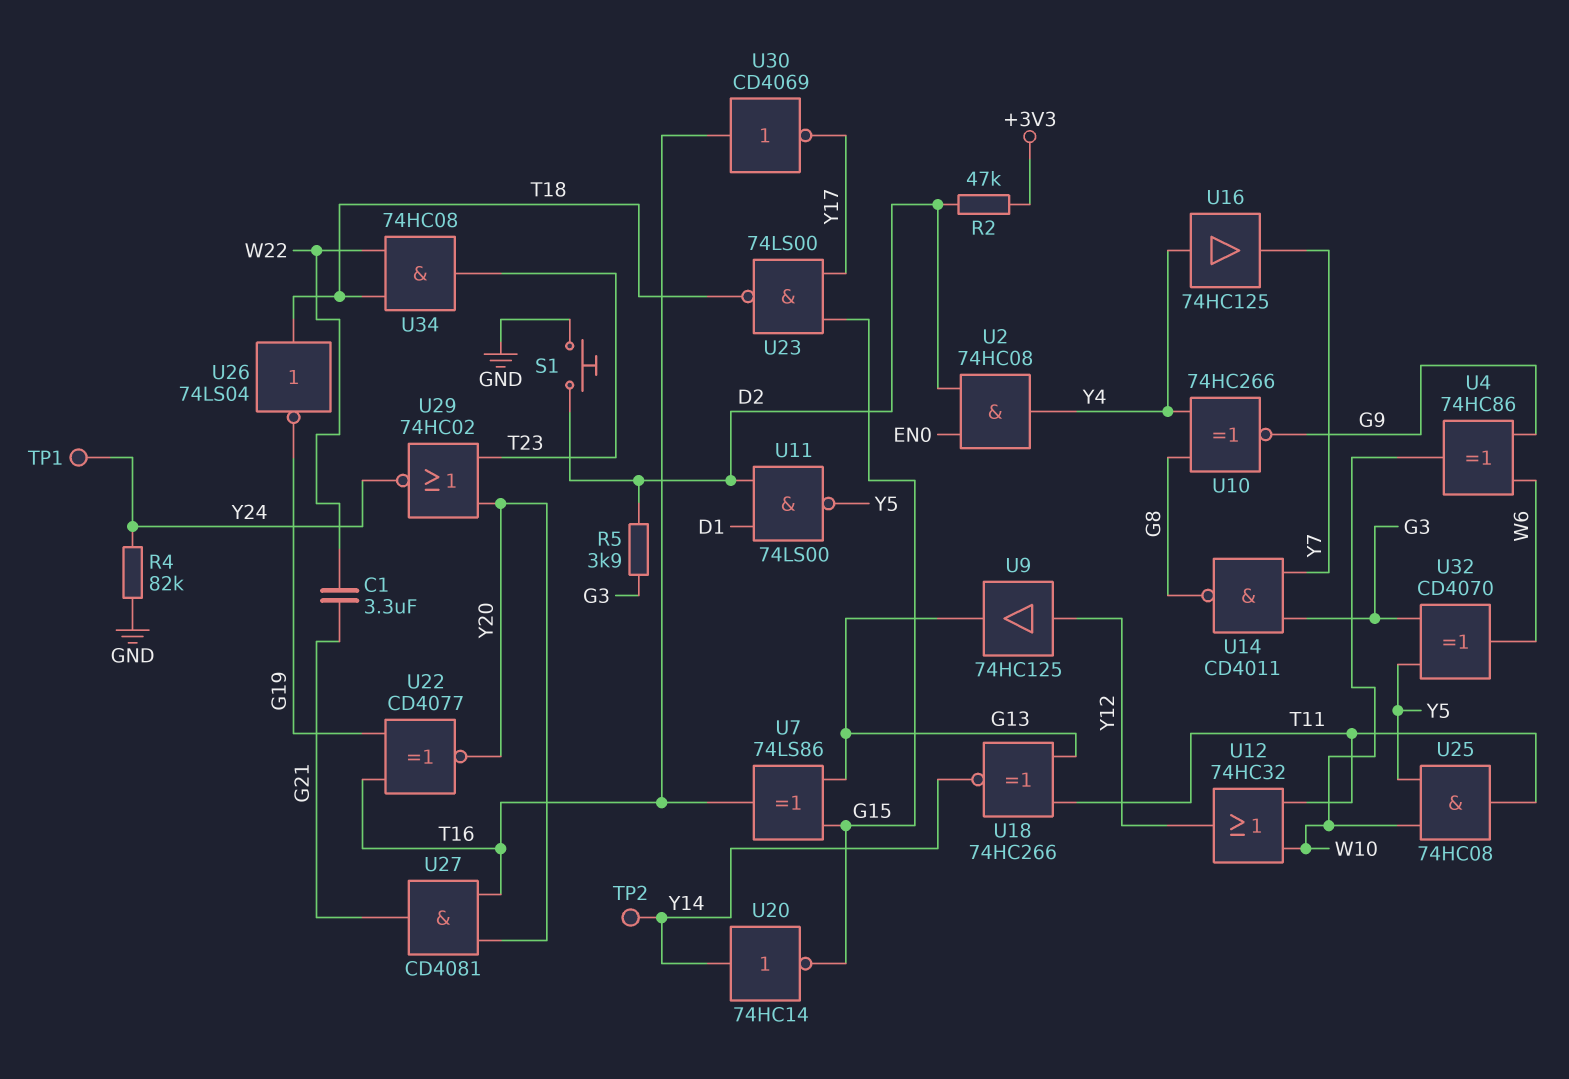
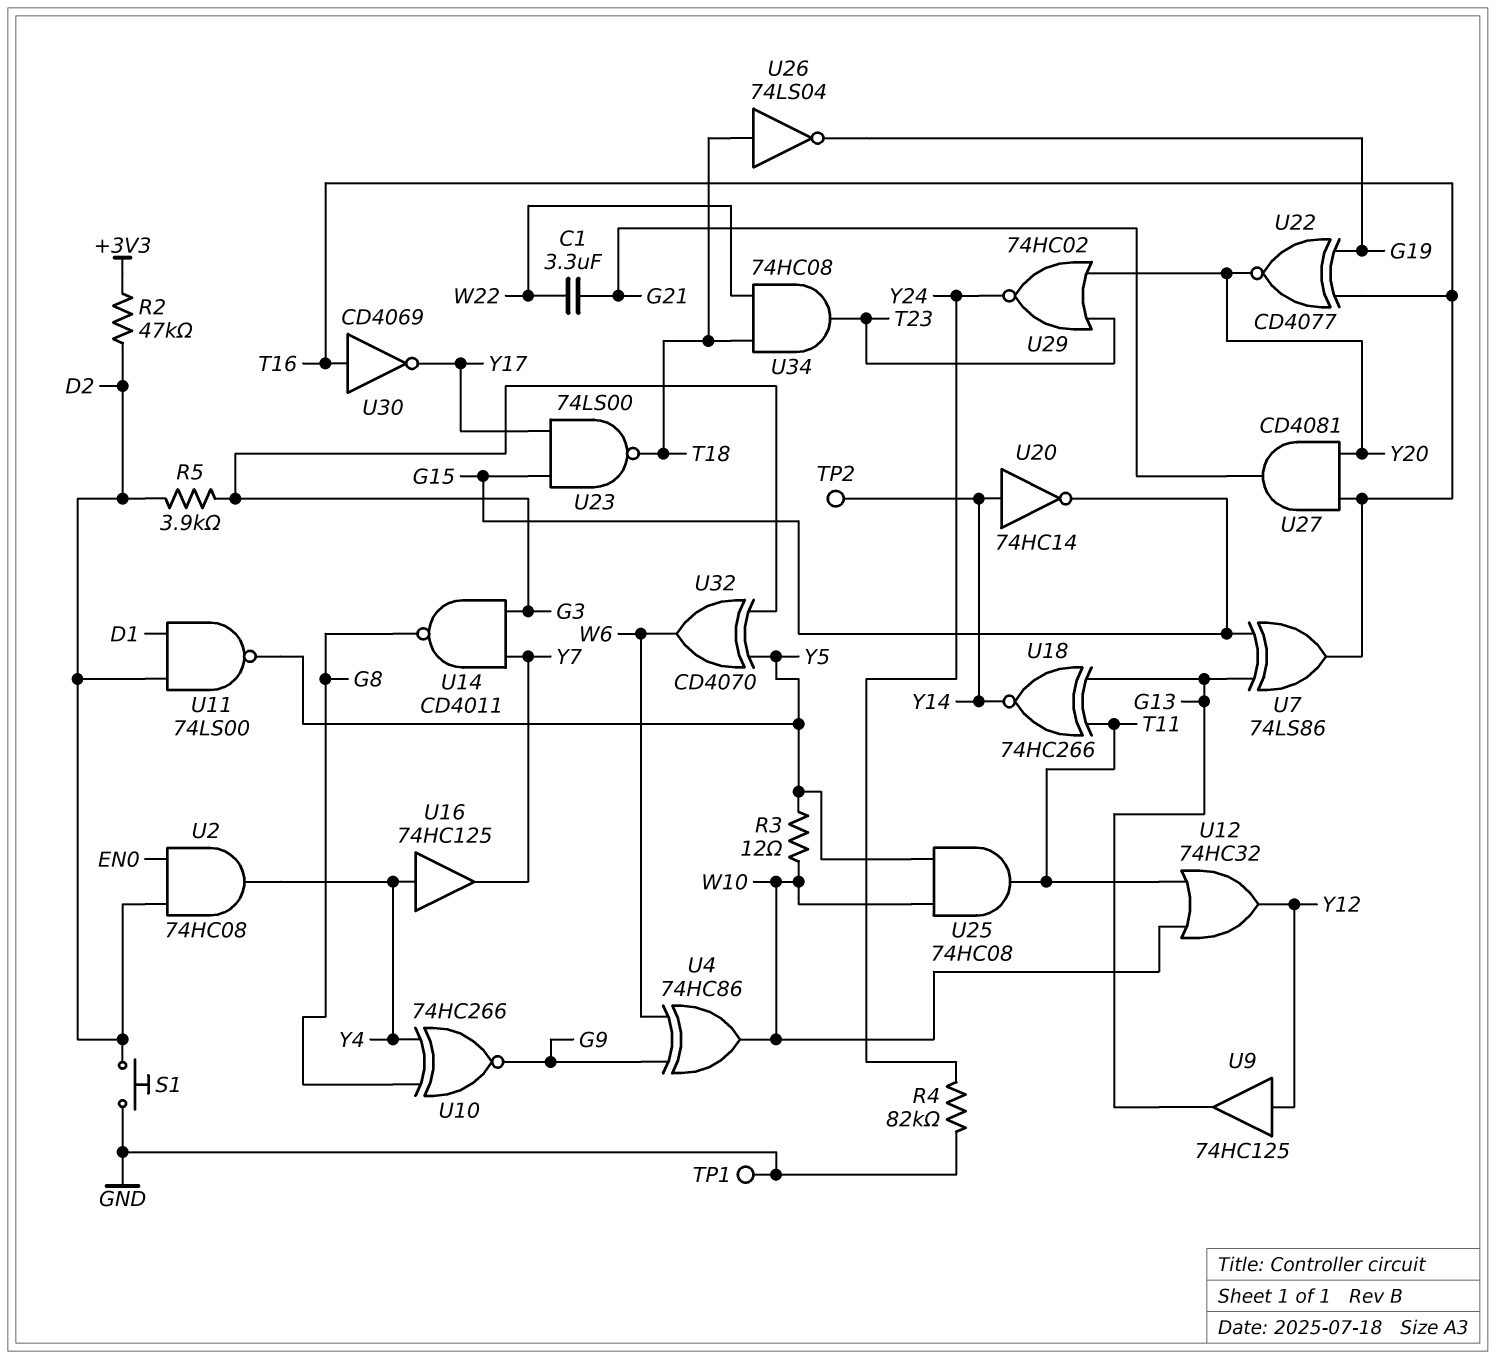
R3: none -> 12 (W10, Y5)
TP1: test point (Y24) -> test point (GND)

